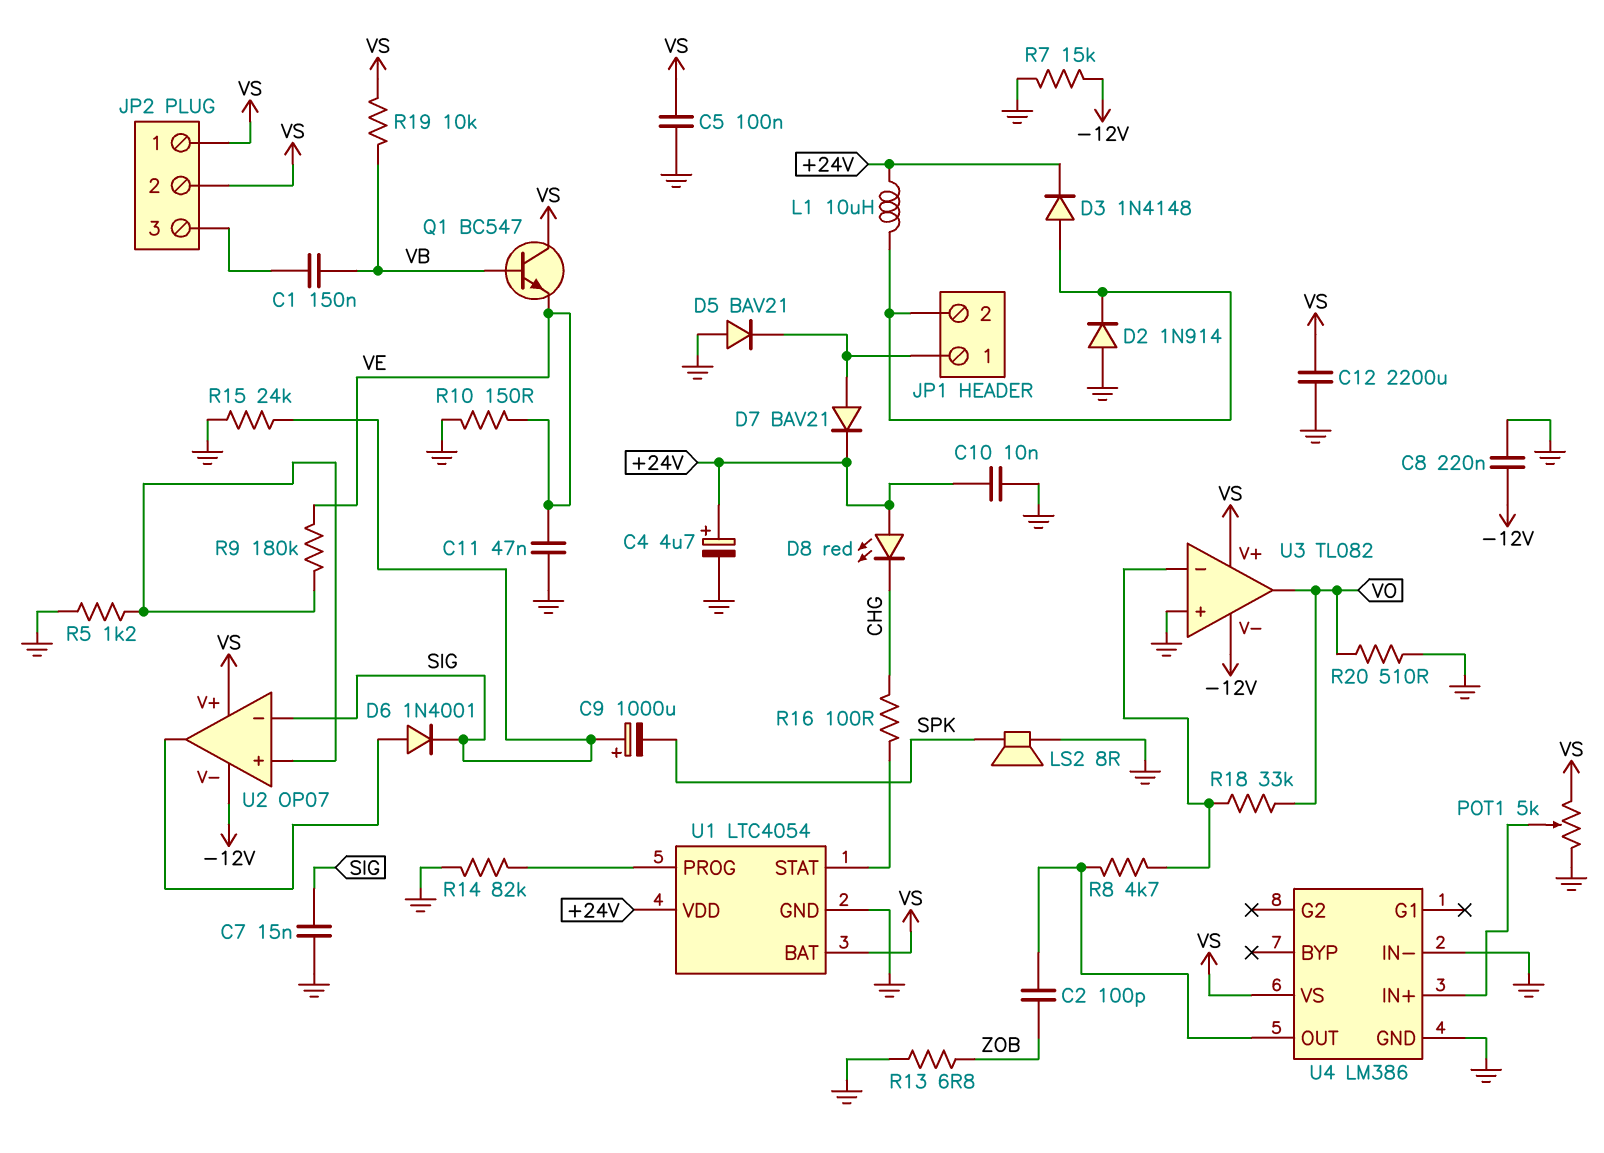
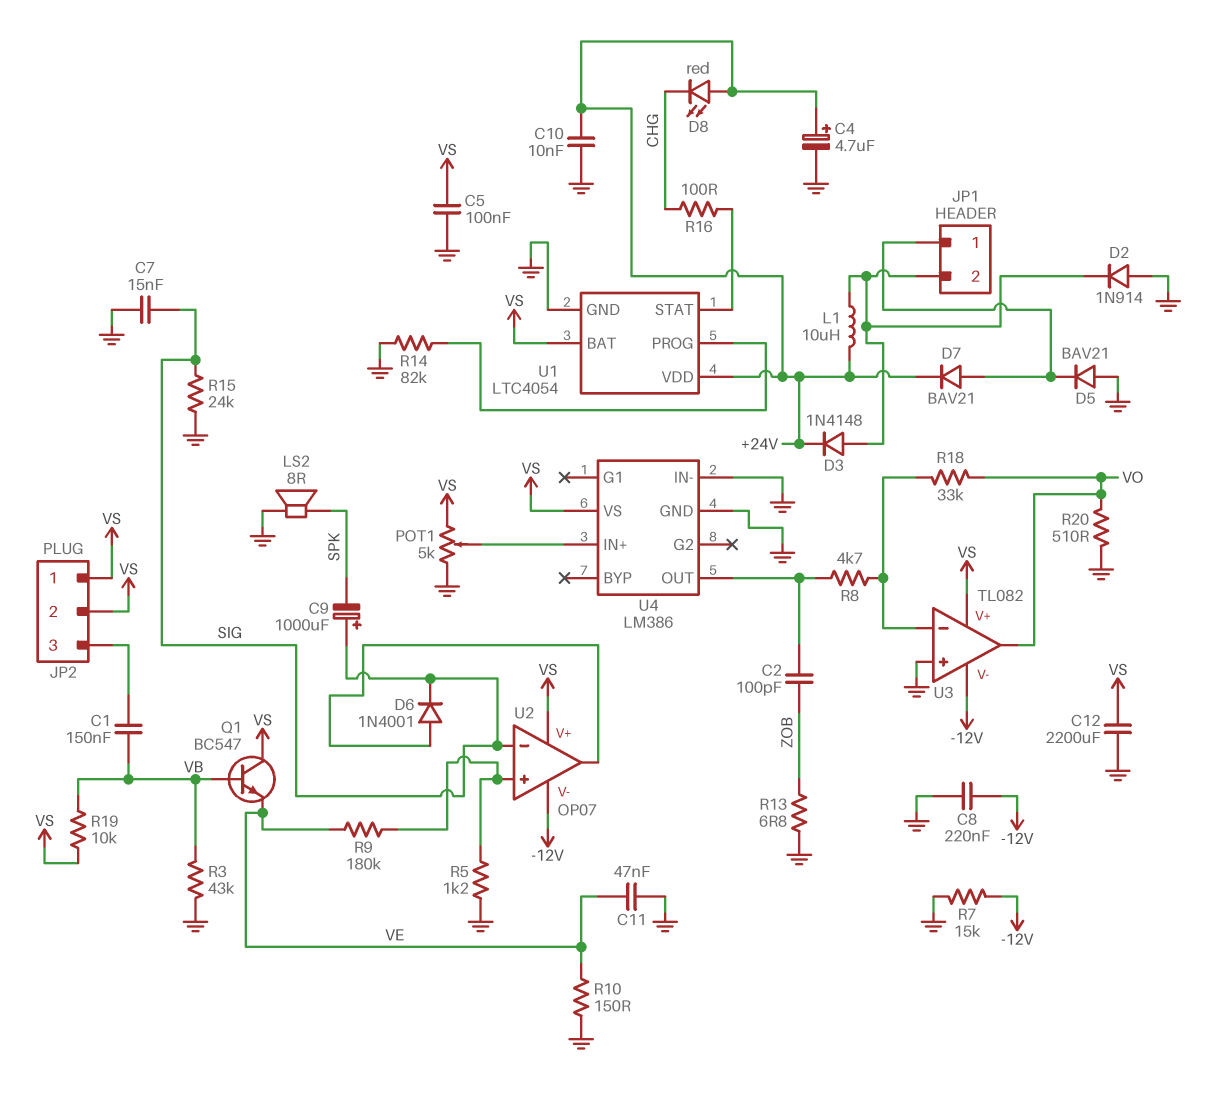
R3: none -> 43k (GND, VB)

